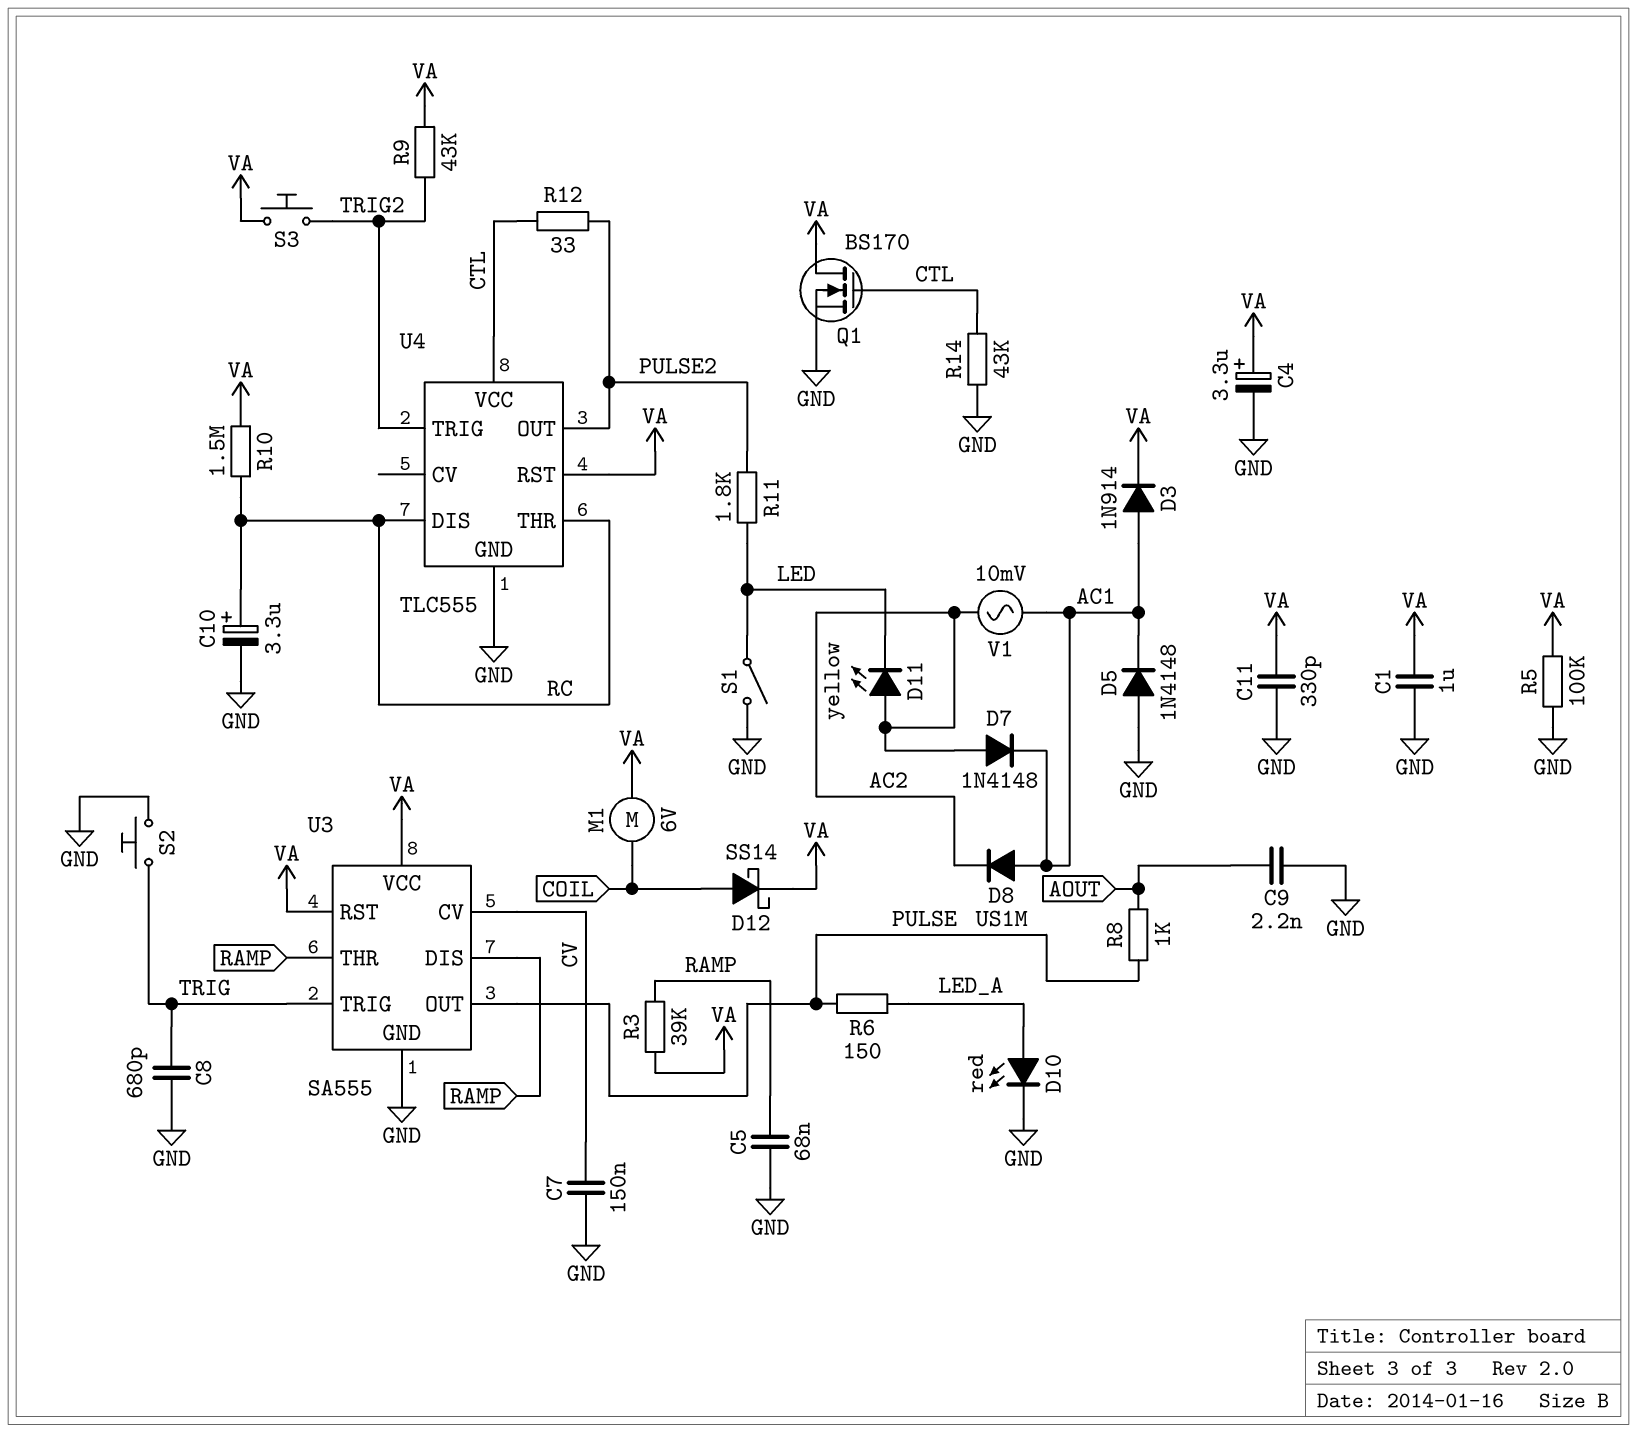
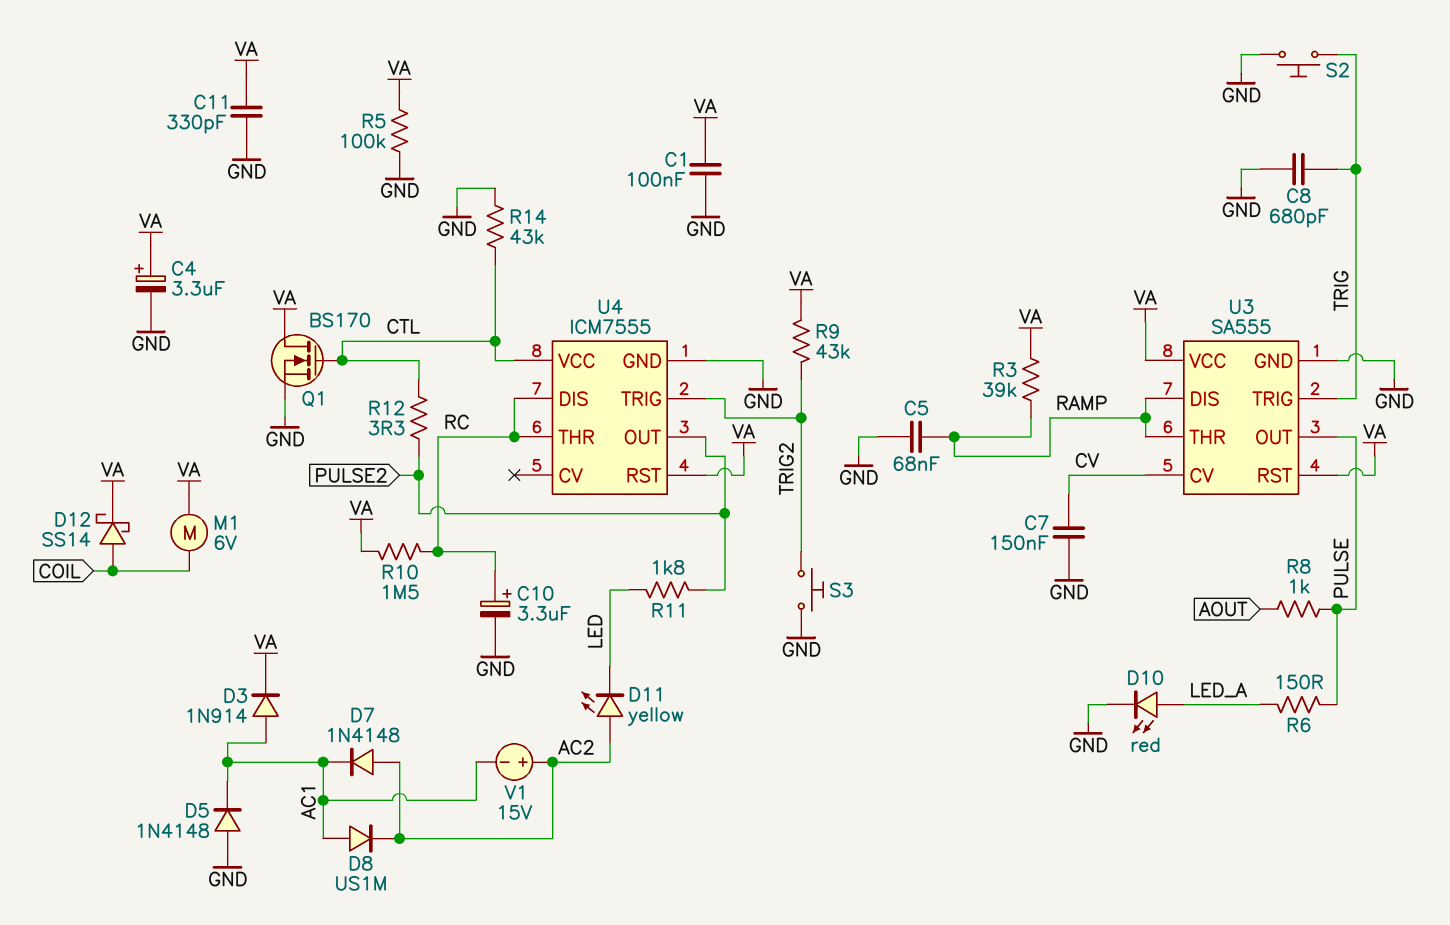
C1: 1uF (GND, VA) -> 100nF (GND, VA)
C9: 2.2nF (AOUT, GND) -> none
R12: 33 (CTL, PULSE2) -> 3.3 (CTL, PULSE2)
S1: switch (GND, LED) -> none
S3: button (TRIG2, VA) -> button (GND, TRIG2)
U4: TLC555 -> ICM7555
V1: AC 10mV (AC1, AC2) -> 15V (plus AC2, minus AC1)

